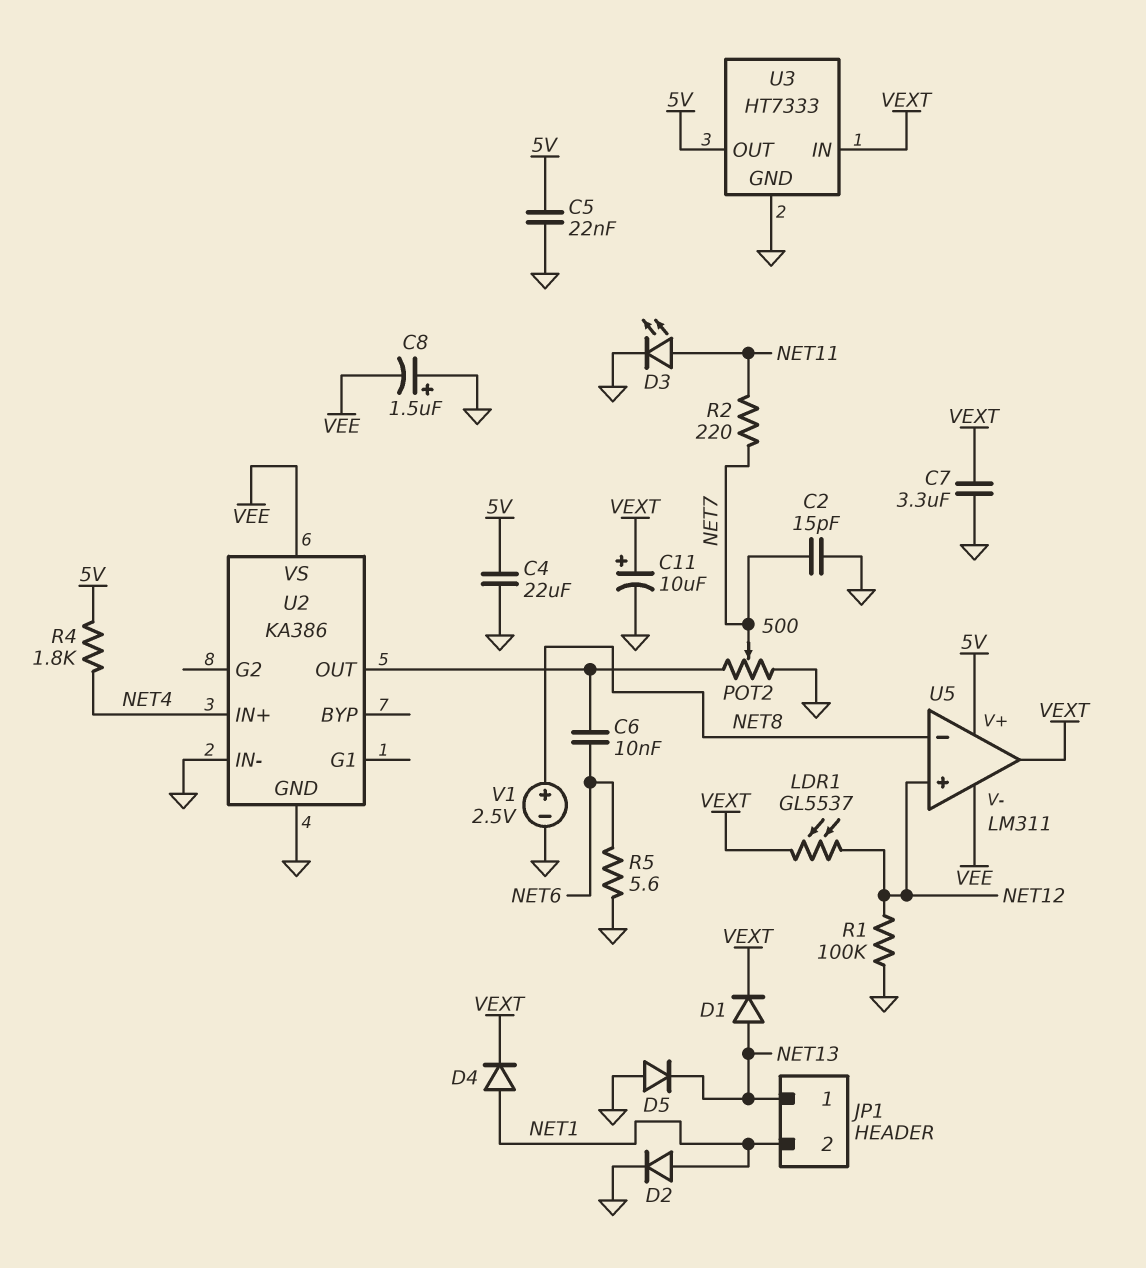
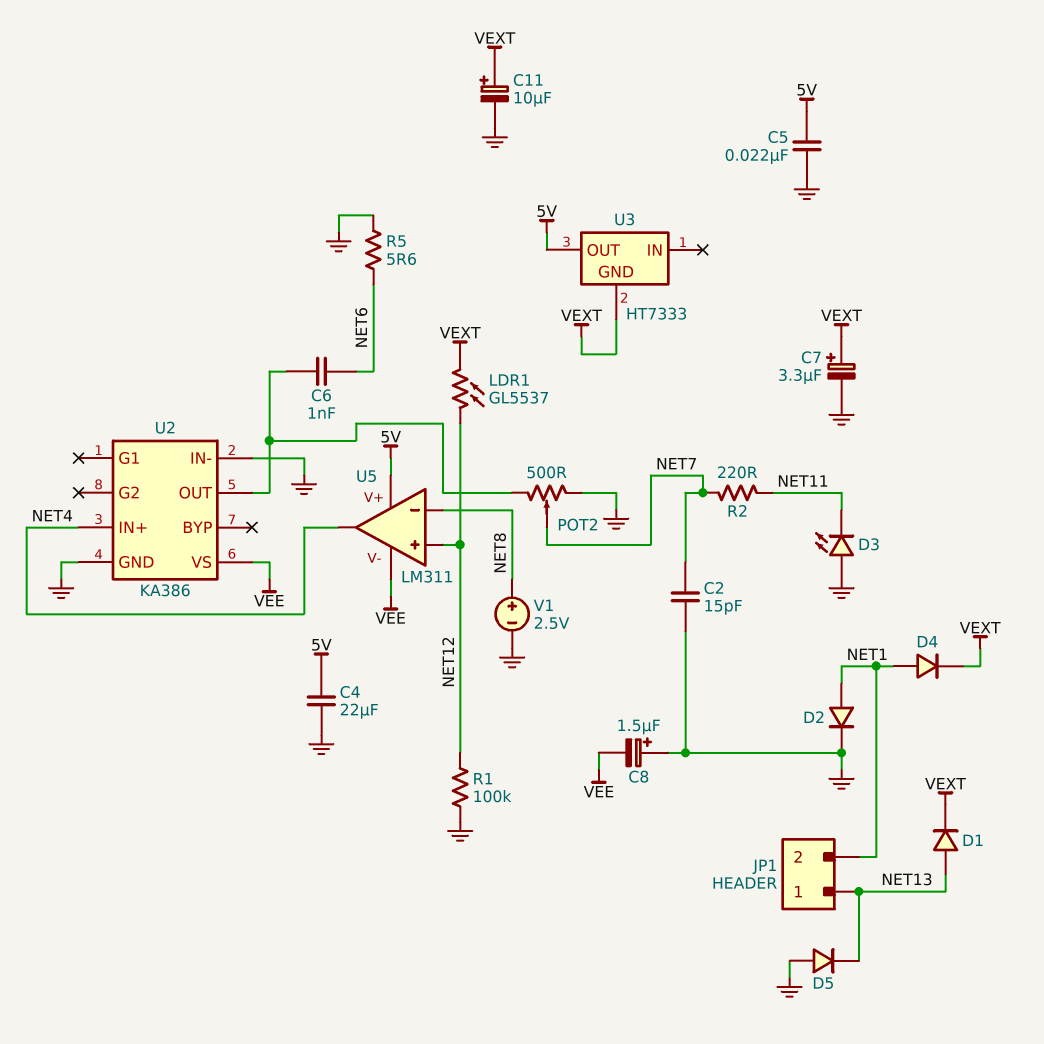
C6: 10nF (NET6, U2/OUT) -> 1nF (NET6, U2/OUT)
C7: 3.3uF (GND, VEXT) -> 3.3uF (plus VEXT, minus GND)
D3: LED (A NET11, K GND) -> LED (A GND, K NET11)
R4: 1.8k (5V, NET4) -> none
U3 pin GND: GND -> VEXT
U3 pin IN: VEXT -> none
U5 pin out: VEXT -> NET4

